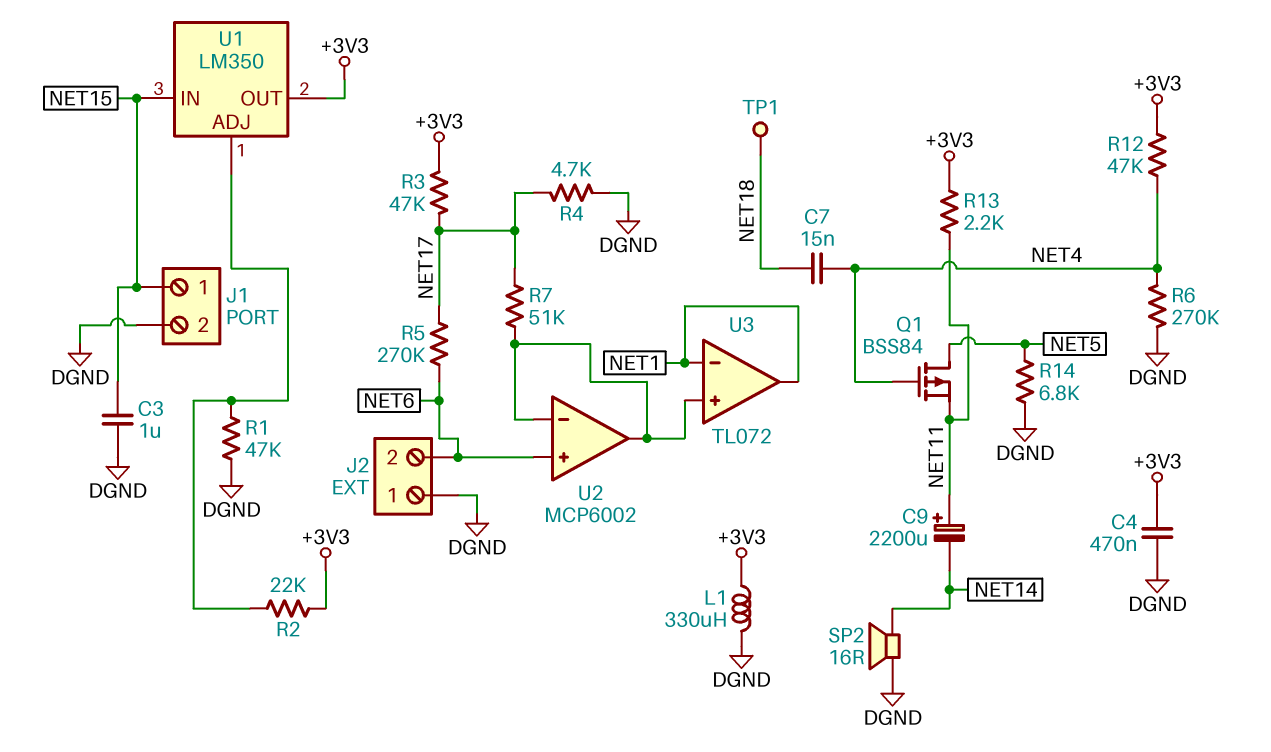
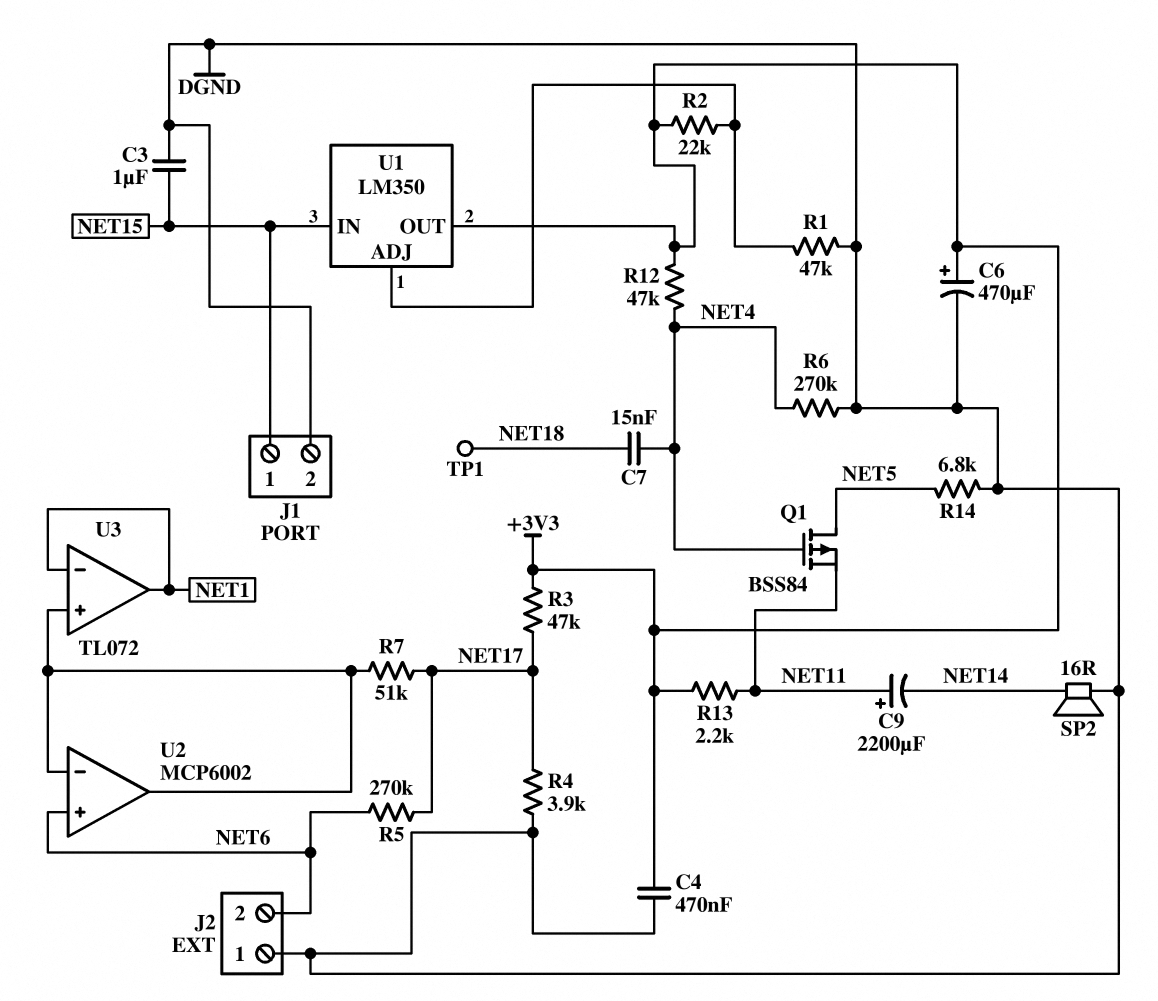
C6: none -> 470uF (plus +3V3, minus DGND)
L1: 330uH (+3V3, DGND) -> none
R4: 4.7k (DGND, NET17) -> 3.9k (DGND, NET17)

